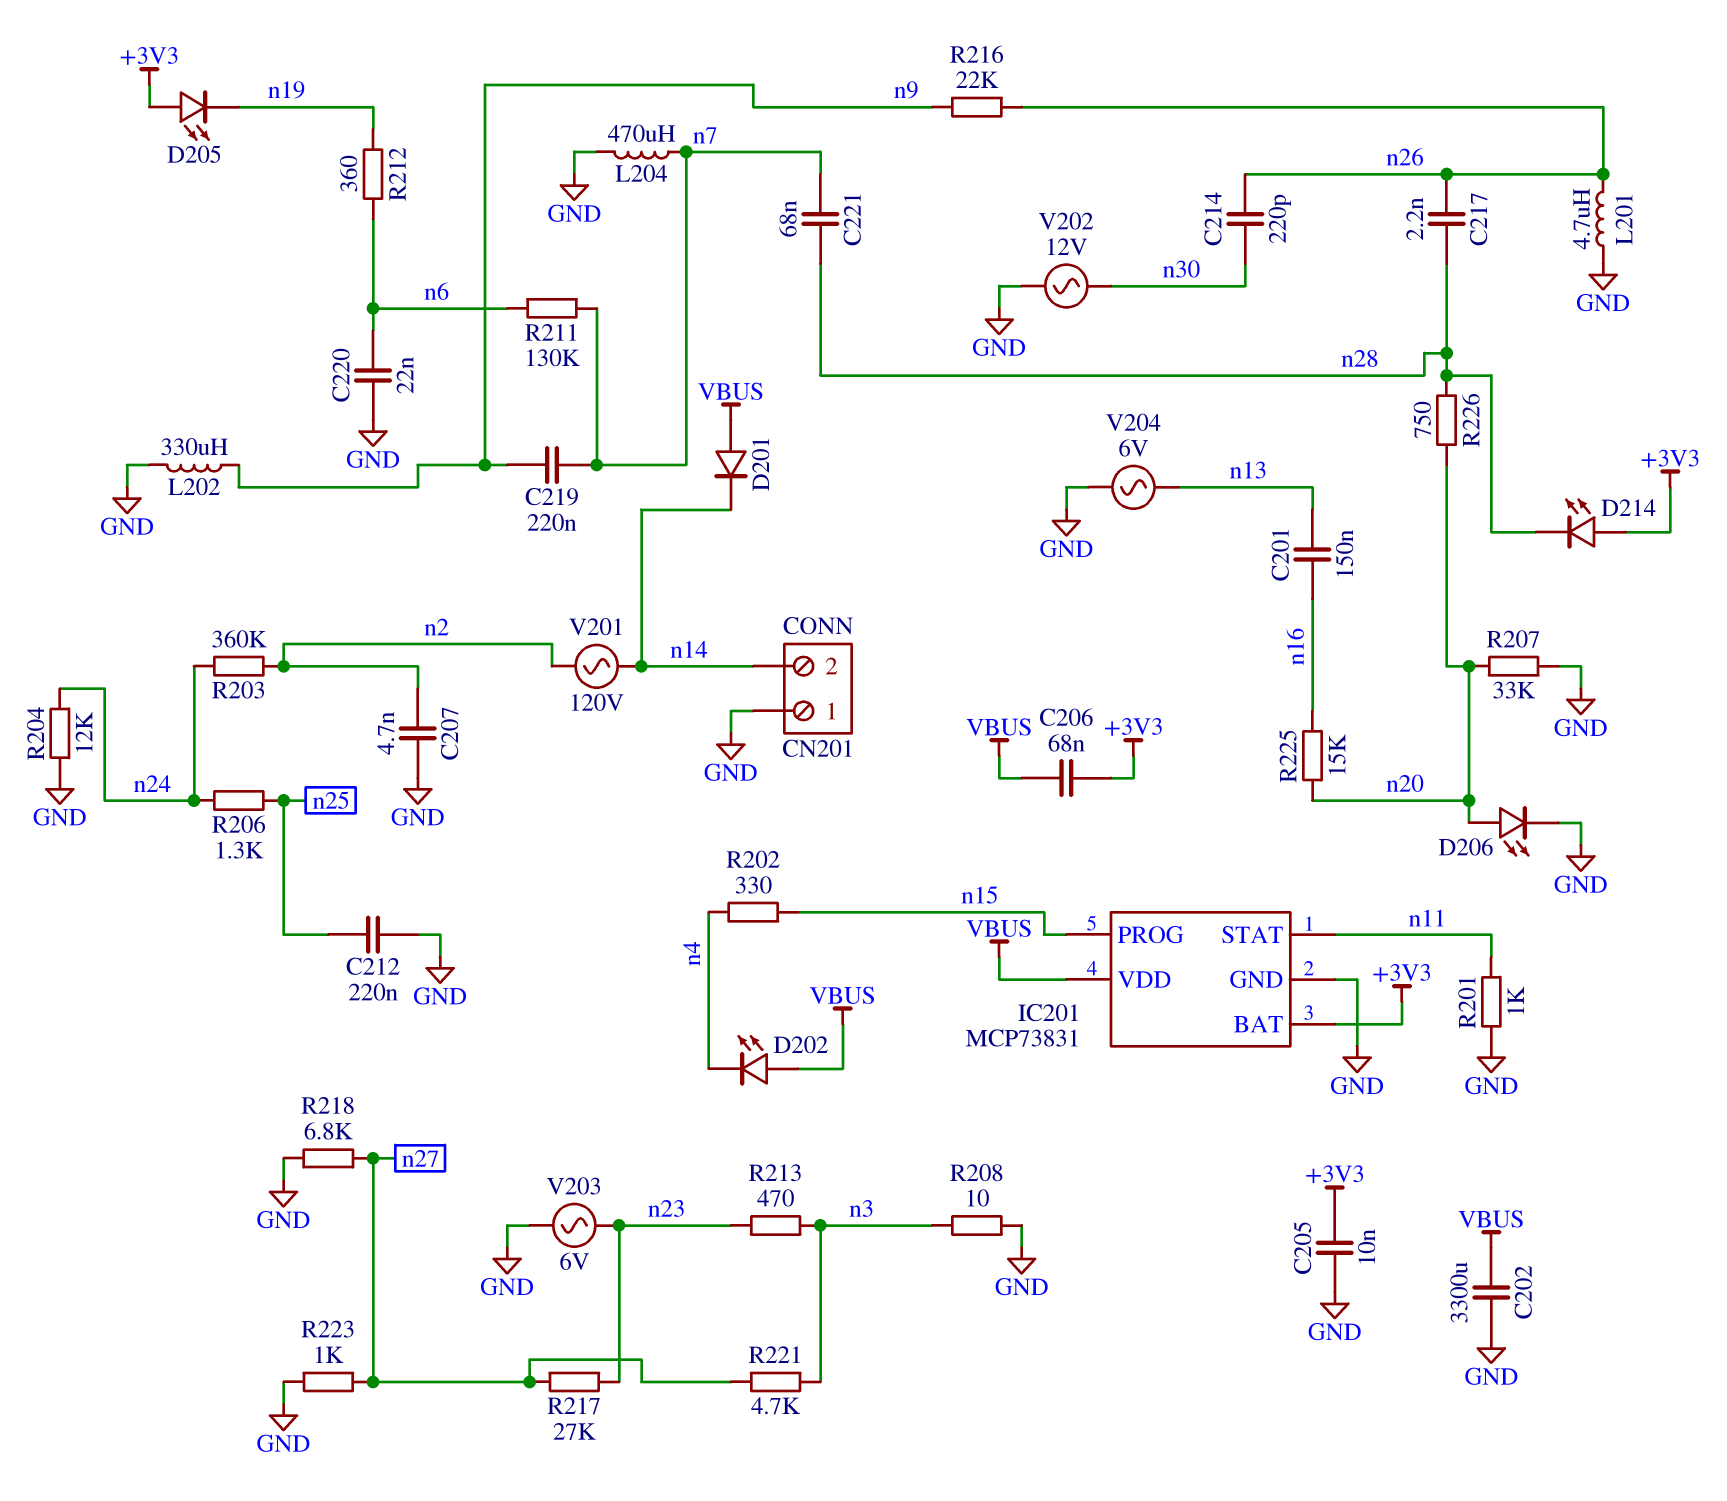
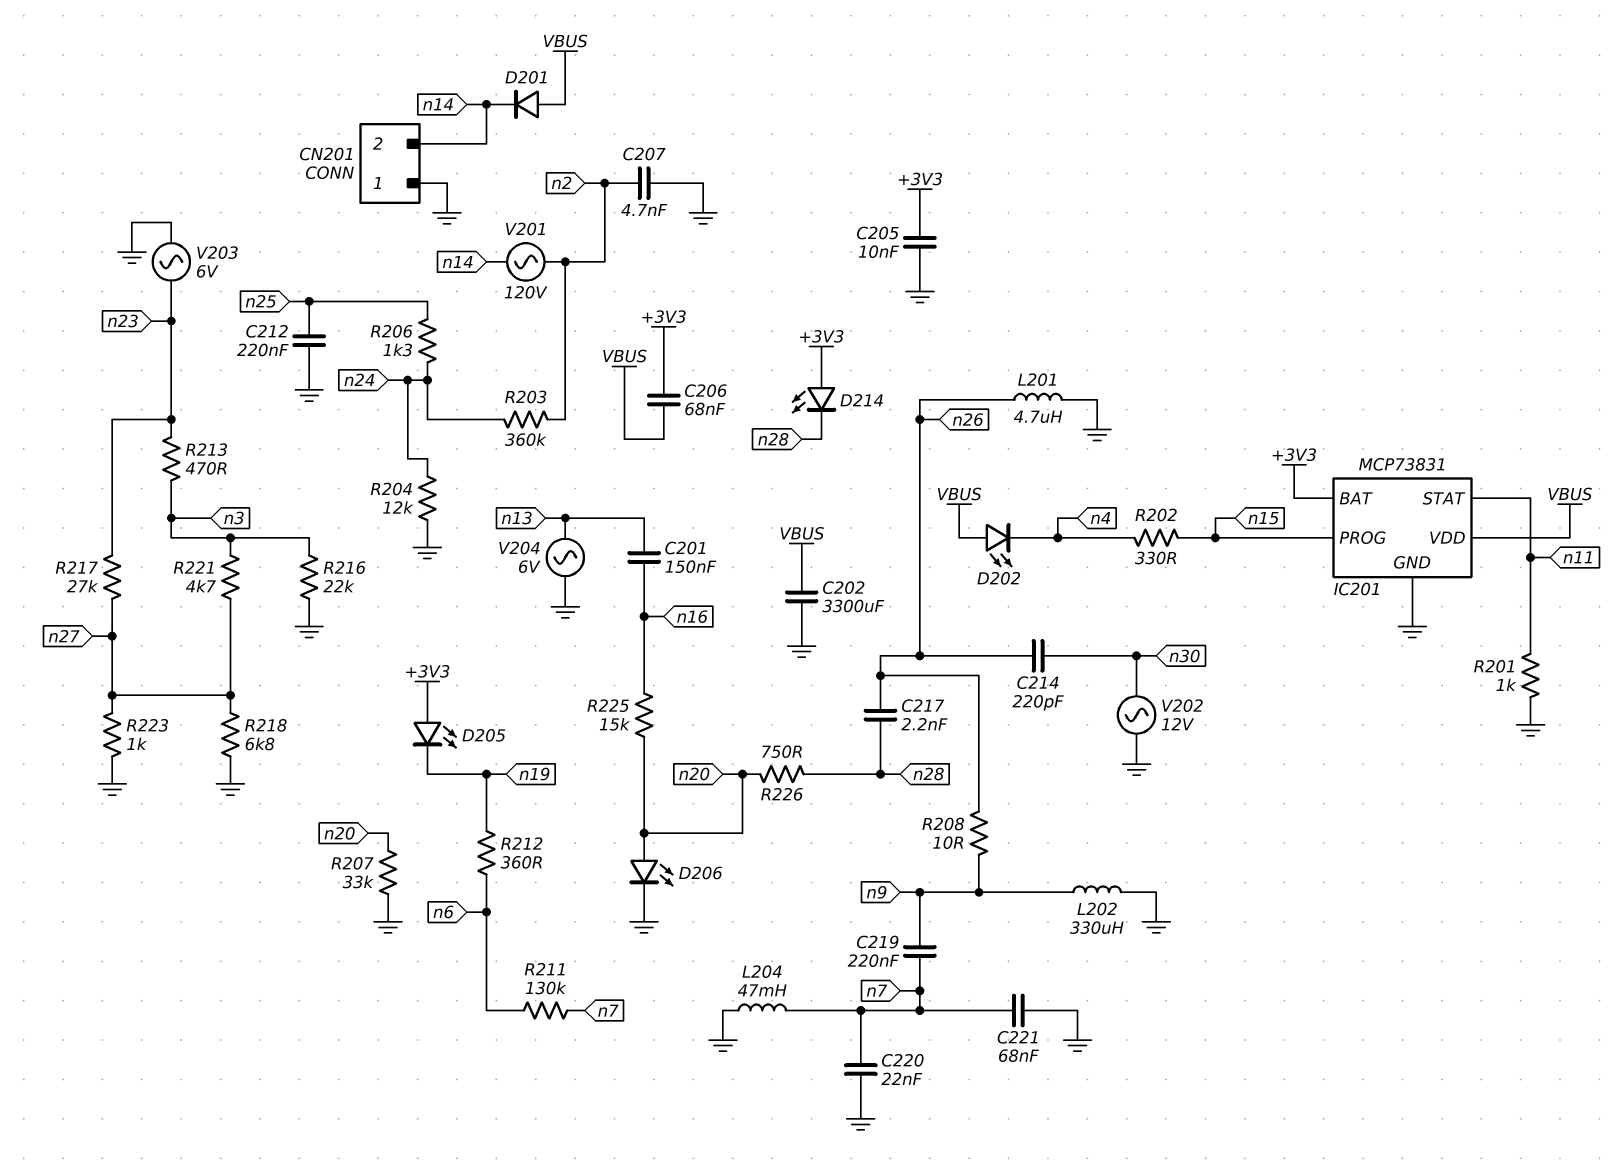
C220: 22nF (GND, n6) -> 22nF (GND, n7)
C221: 68nF (n7, n28) -> 68nF (GND, n7)
L204: 470uH (GND, n7) -> 47mH (GND, n7)
R208: 10 (GND, n3) -> 10 (n9, n26)
R216: 22k (n9, n26) -> 22k (GND, n3)

